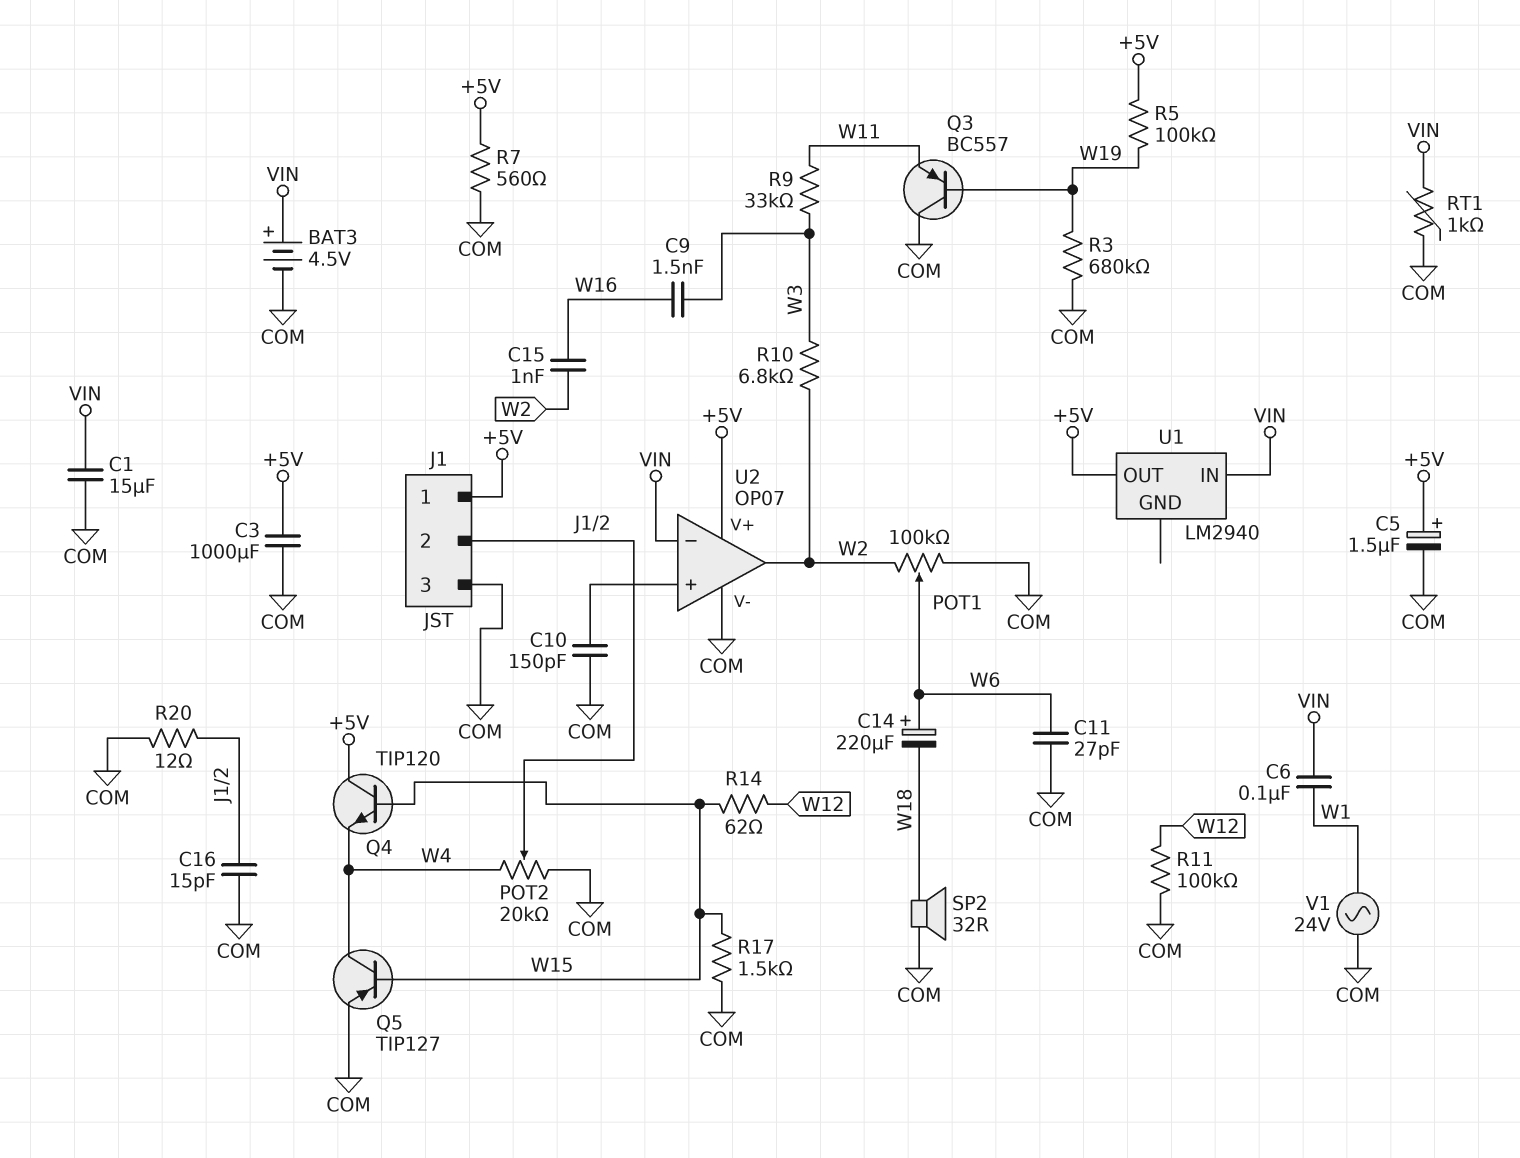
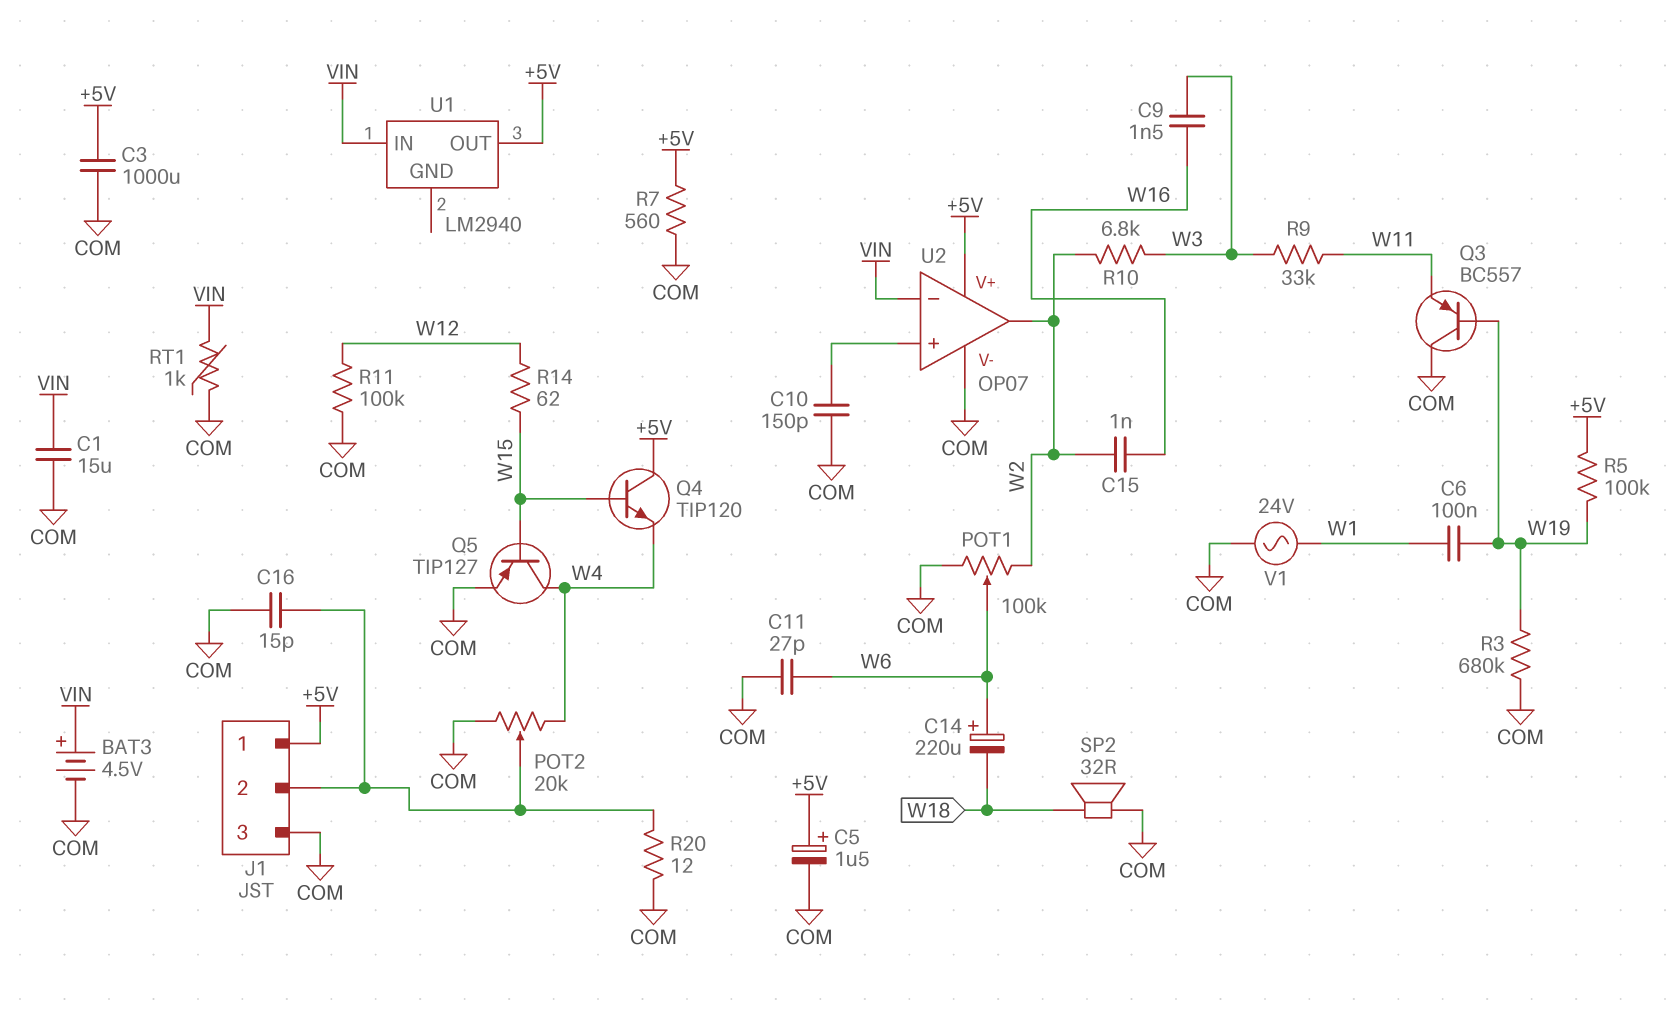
C6: 100nF (VIN, W1) -> 100nF (W1, W19)
R17: 1.5k (COM, W15) -> none

